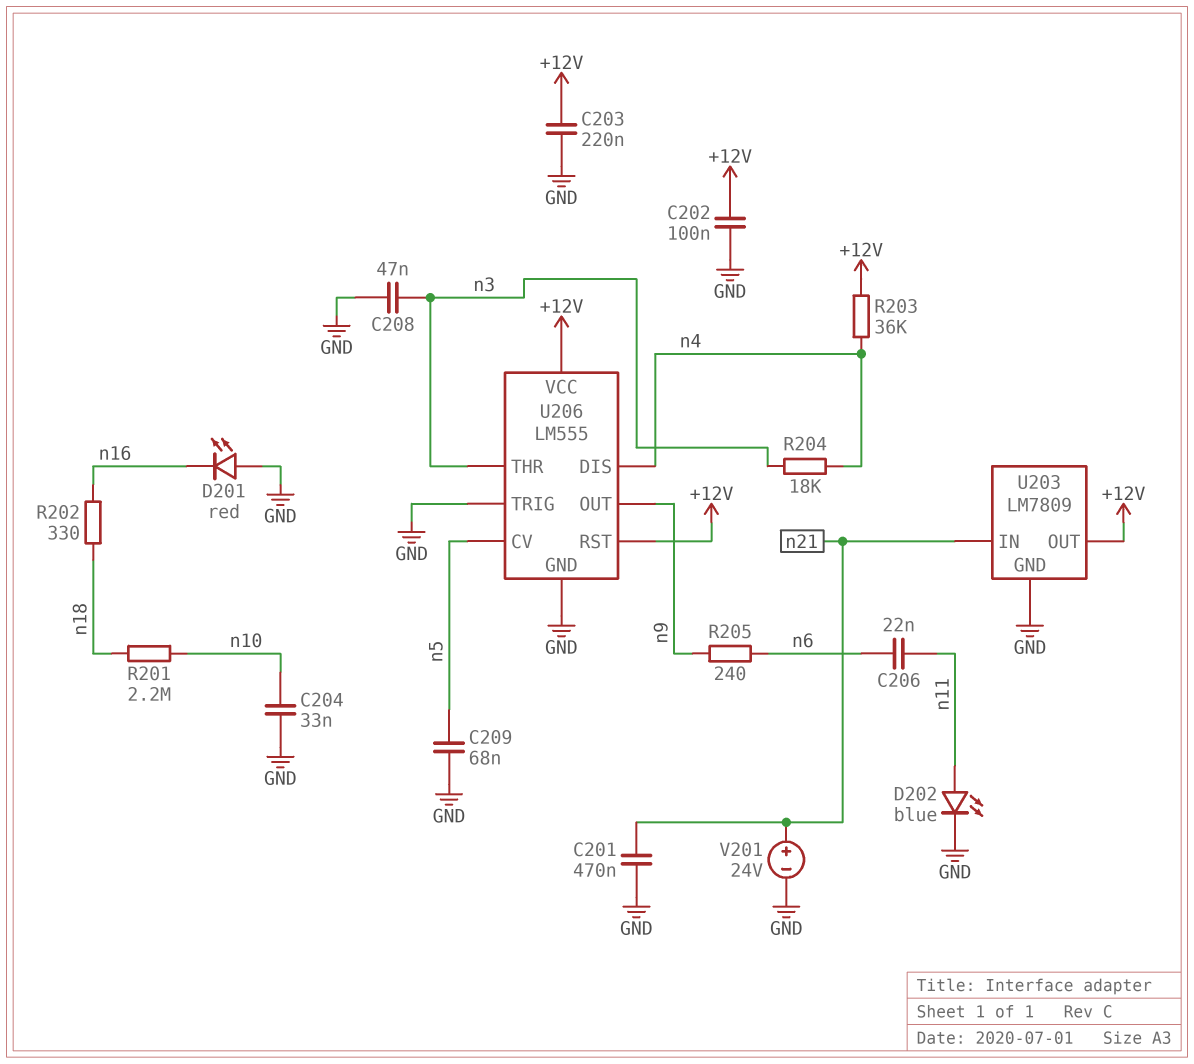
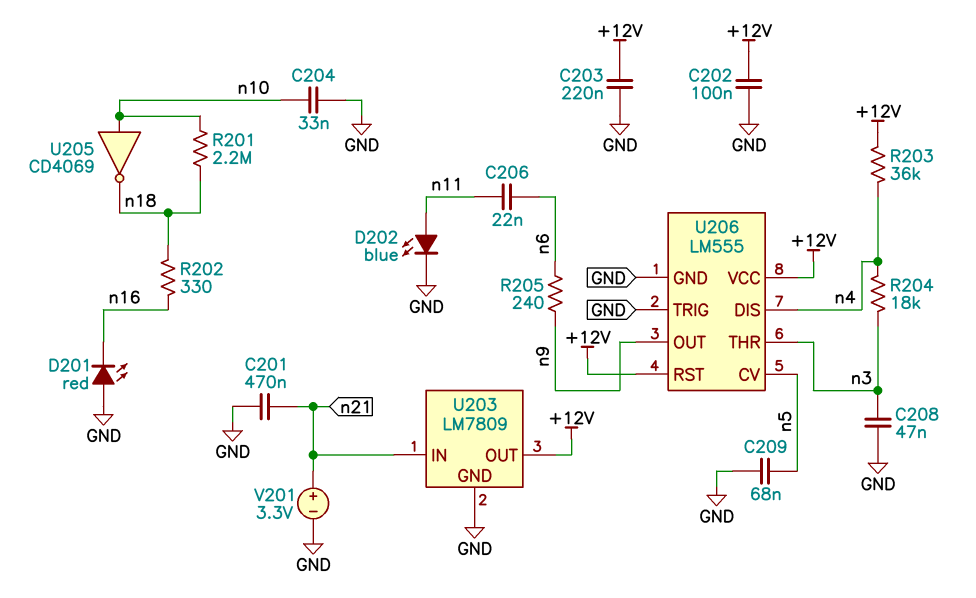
U205: none -> NOT CD4069 (in n10, out n18)
V201: 24V (plus n21, minus GND) -> 3.3V (plus n21, minus GND)

